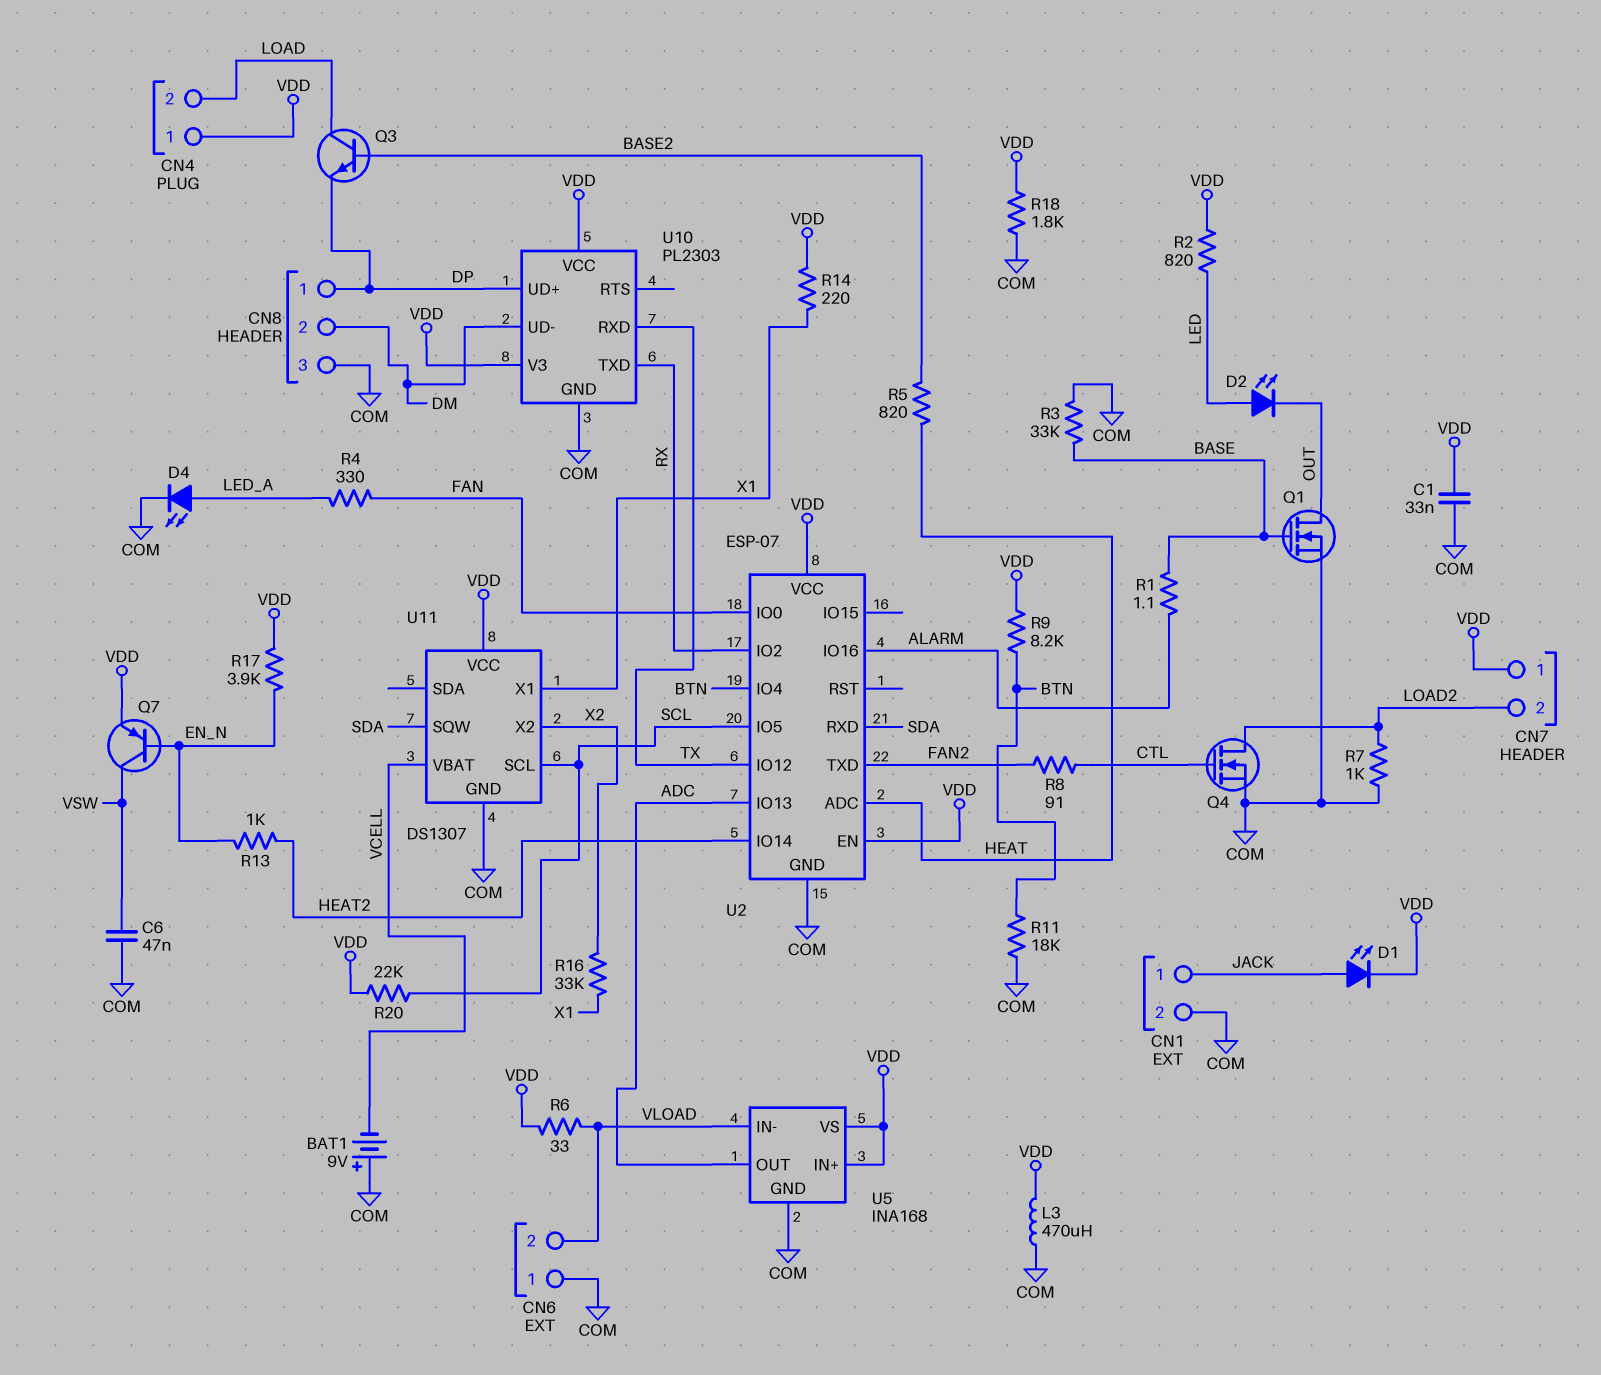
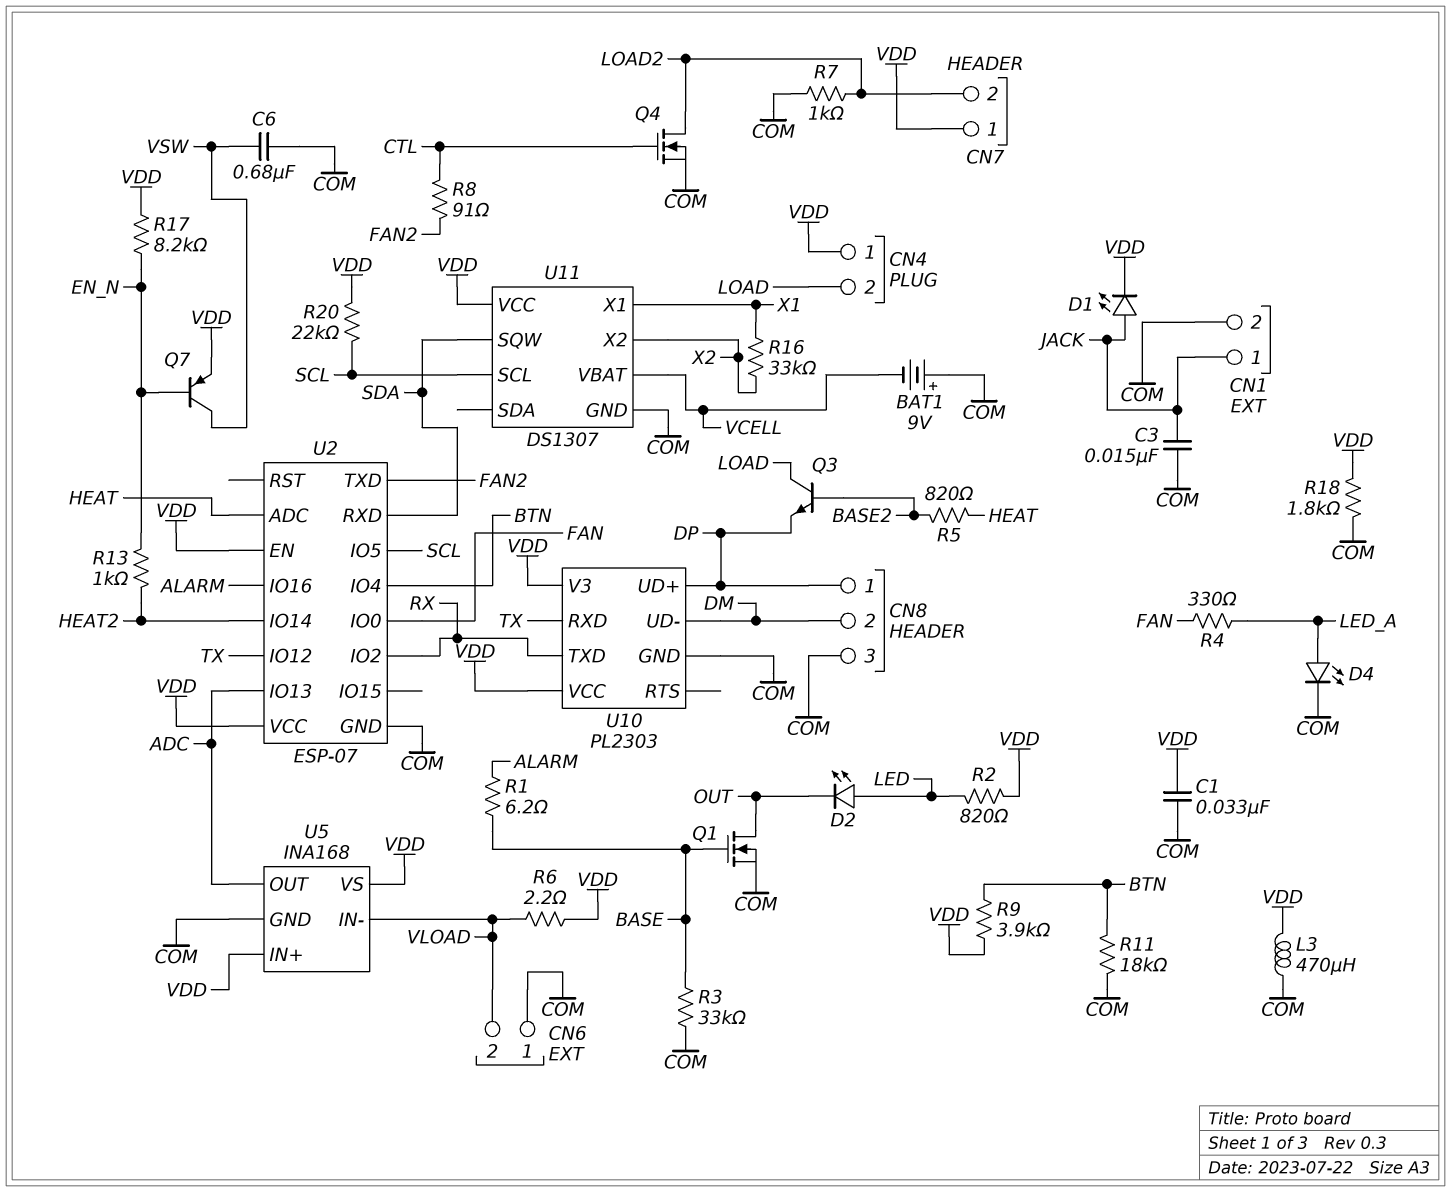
C3: none -> 15nF (COM, JACK)
C6: 47nF (COM, VSW) -> 680nF (COM, VSW)
R1: 1.1 (ALARM, BASE) -> 6.2 (ALARM, BASE)
R6: 33 (VDD, VLOAD) -> 2.2 (VDD, VLOAD)
R9: 8.2k (BTN, VDD) -> 3.9k (BTN, VDD)
R14: 220 (VDD, X1) -> none
R17: 3.9k (EN_N, VDD) -> 8.2k (EN_N, VDD)

